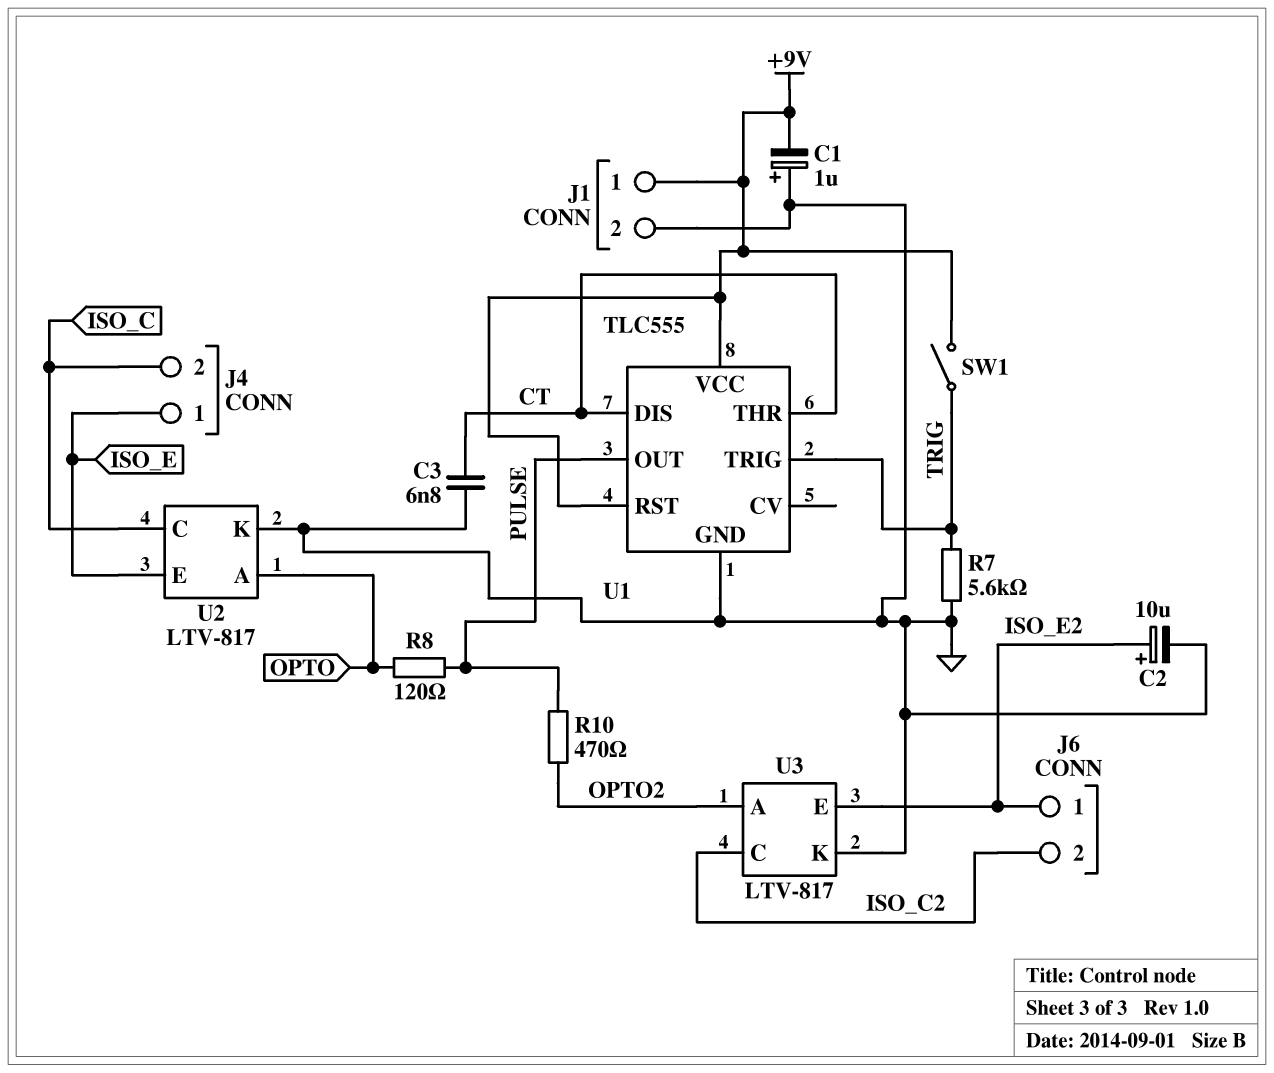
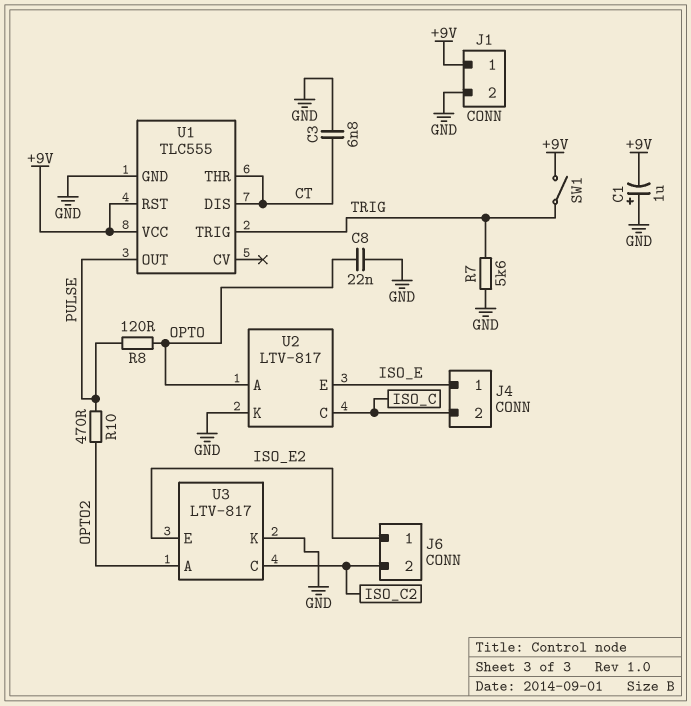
C2: 10uF (plus ISO_E2, minus GND) -> none
C8: none -> 22nF (GND, OPTO)

